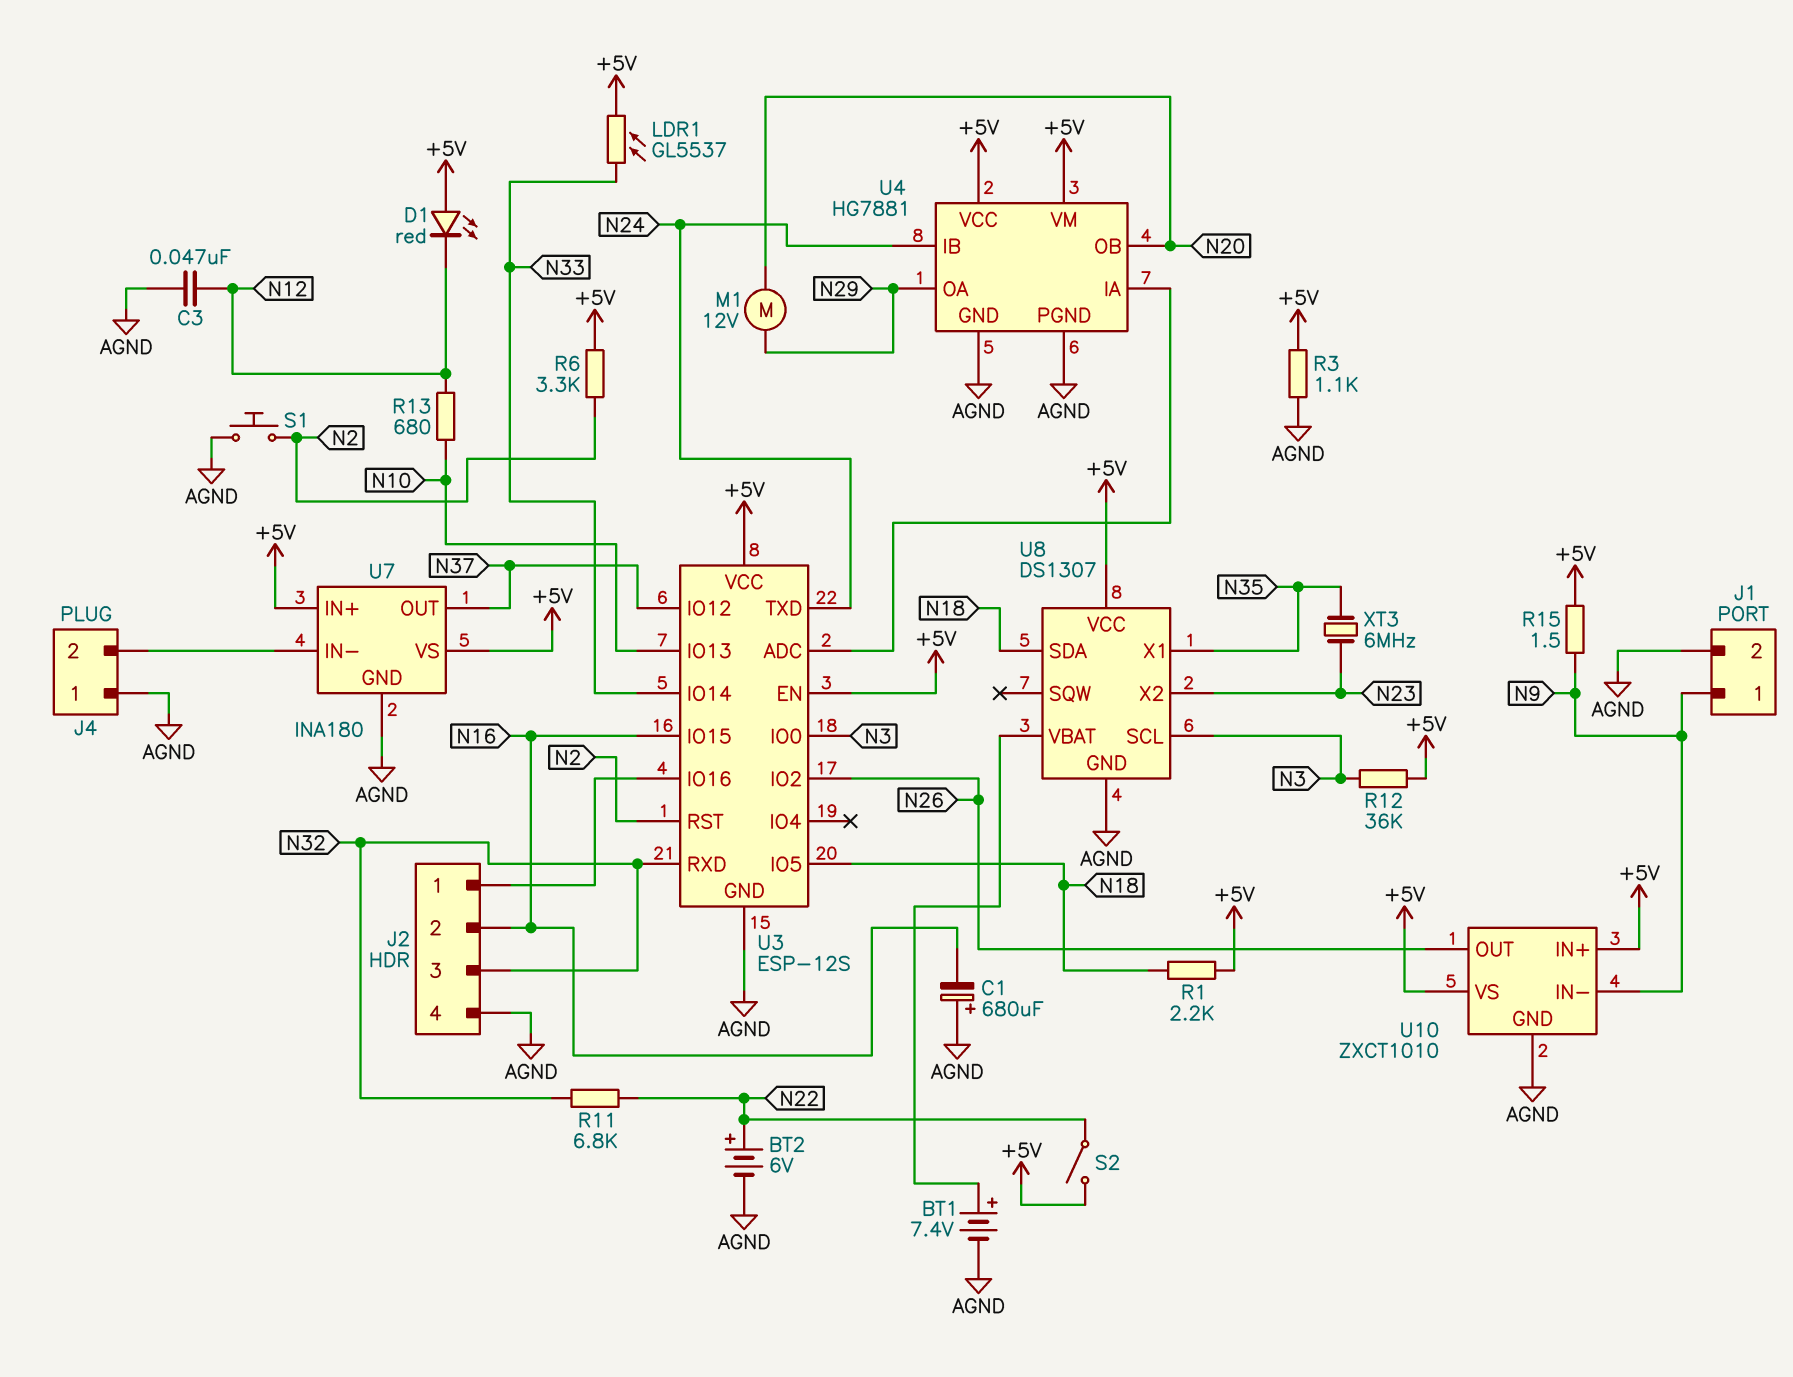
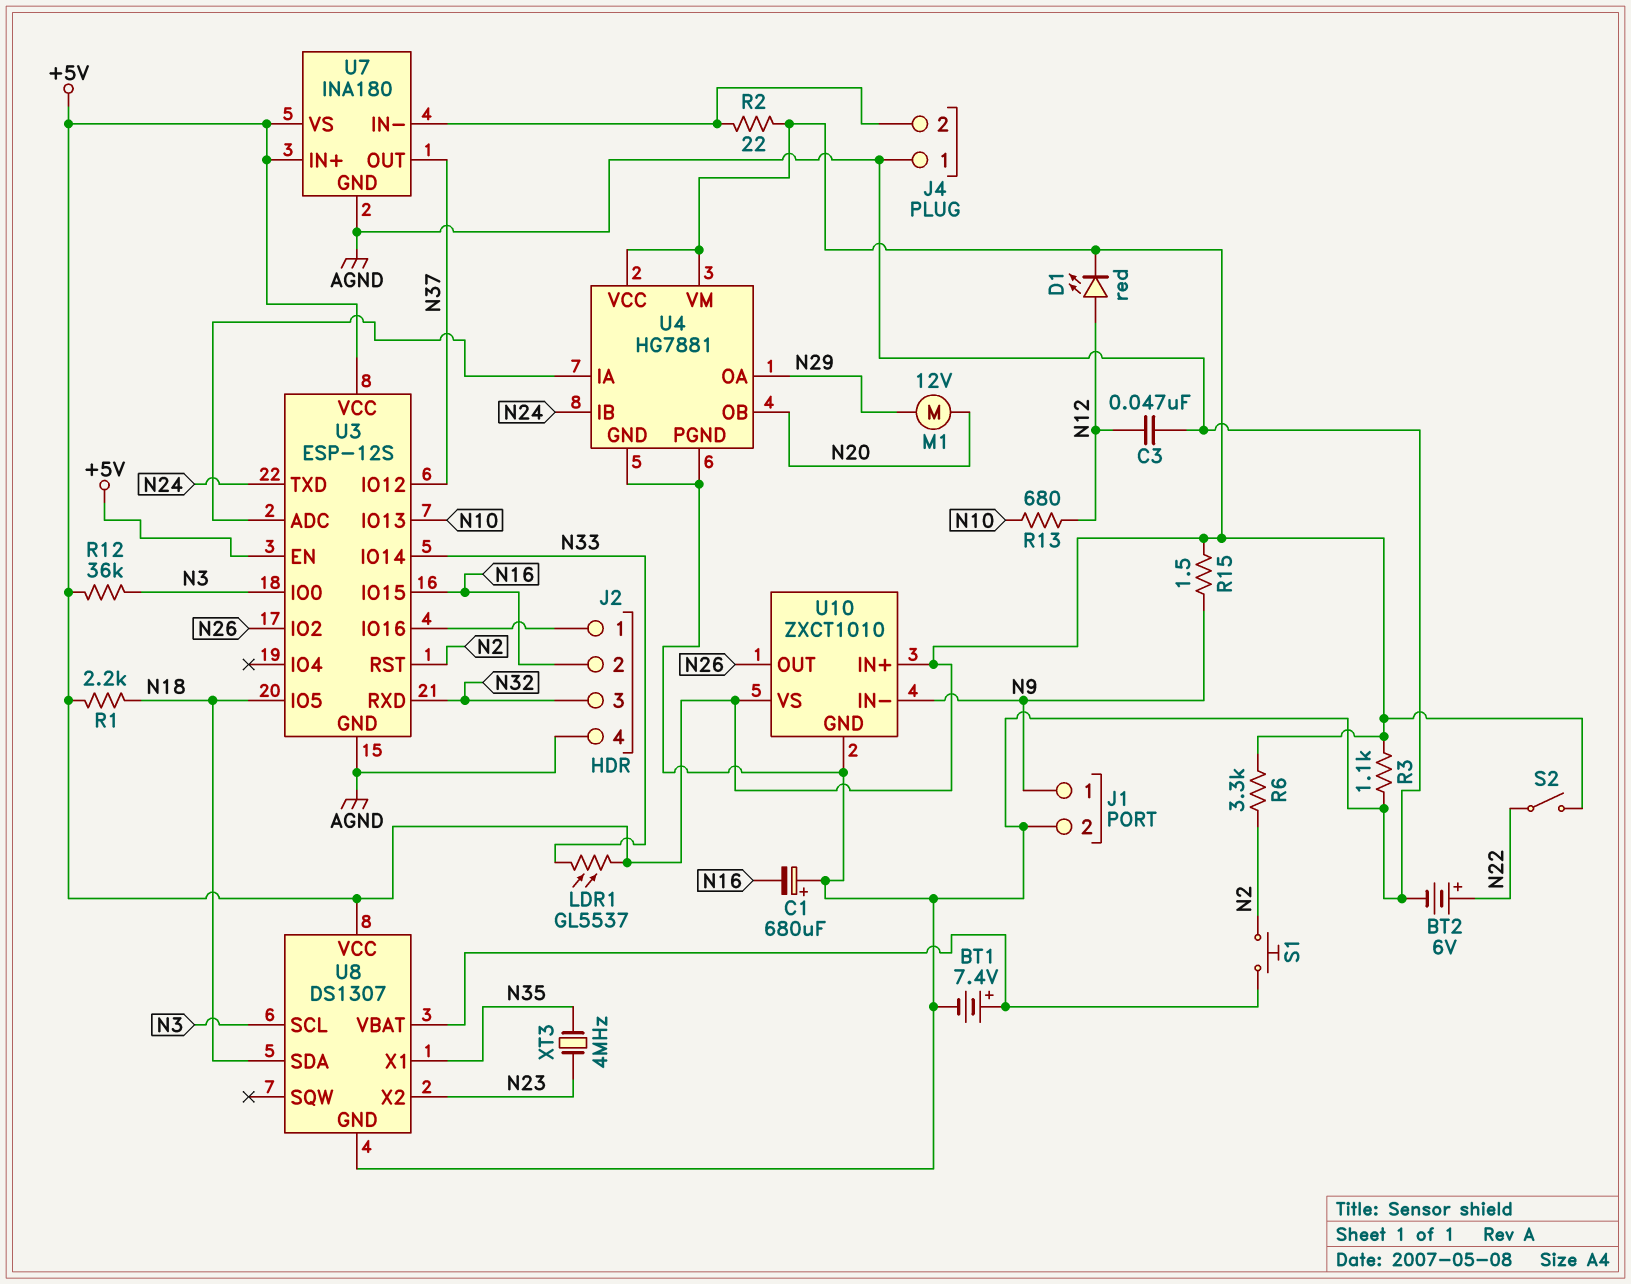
D1: LED red (A +5V, K N12) -> LED red (A N12, K +5V)
R2: none -> 22 (+5V, J4/2)
R11: 6.8k (N22, N32) -> none
S1: button (AGND, N2) -> button (N2, U8/VBAT)
XT3: 6MHz (N23, N35) -> 4MHz (N23, N35)

